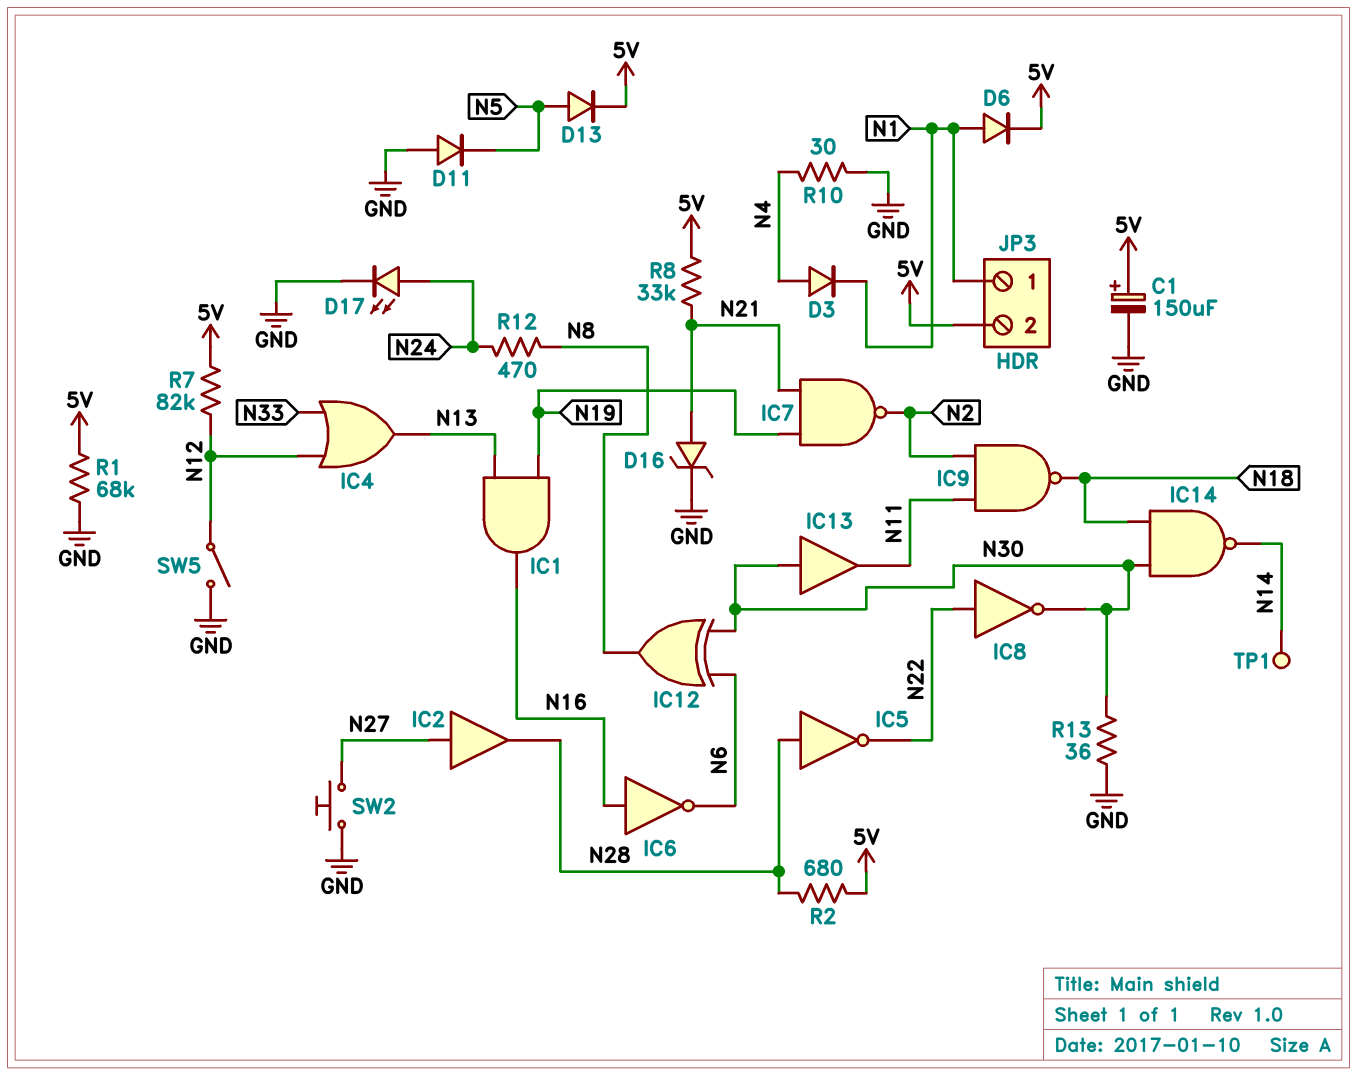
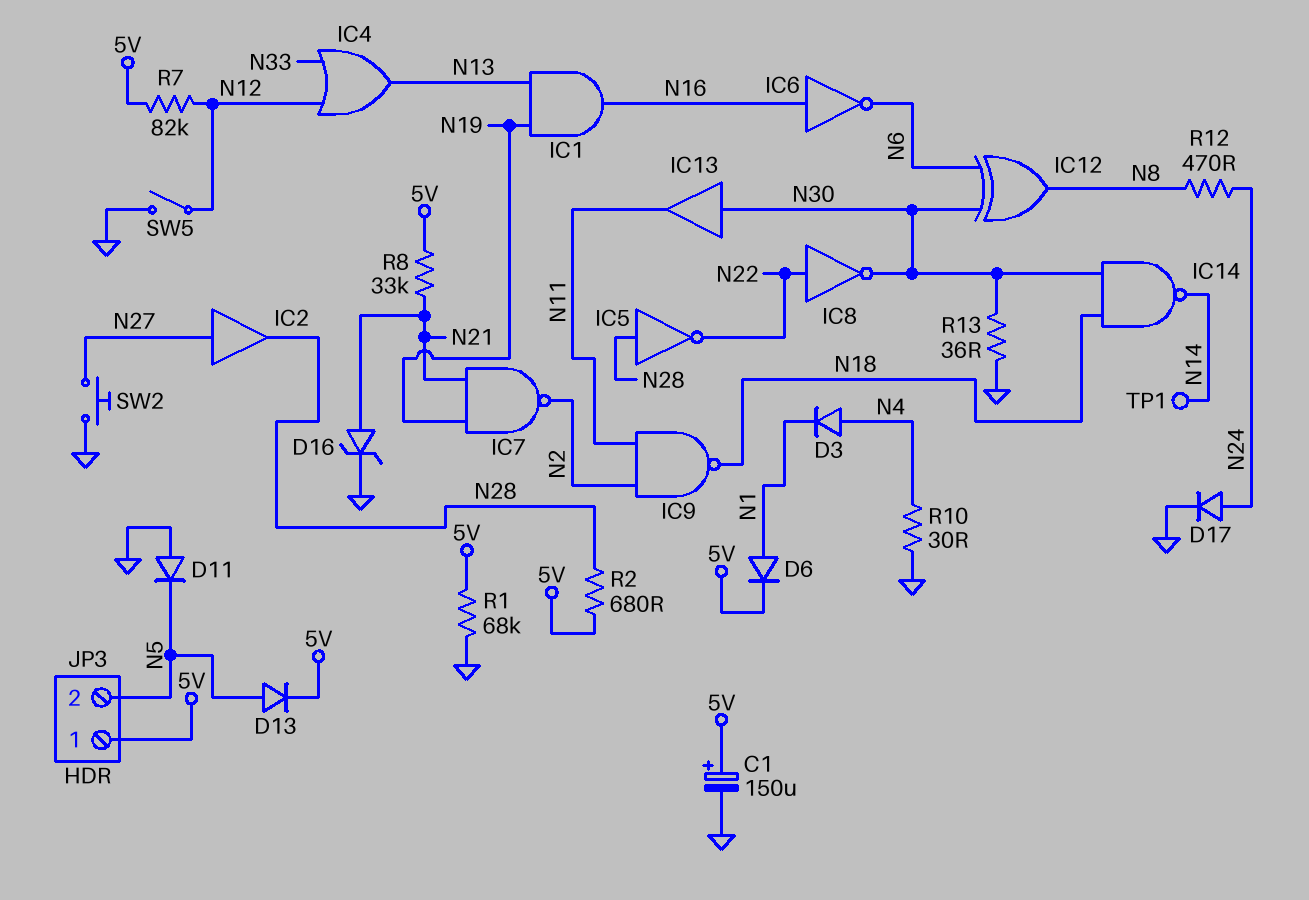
D17: LED (A N24, K GND) -> diode (A N24, K GND)
JP3 pin 1: N1 -> 5V
JP3 pin 2: 5V -> N5

